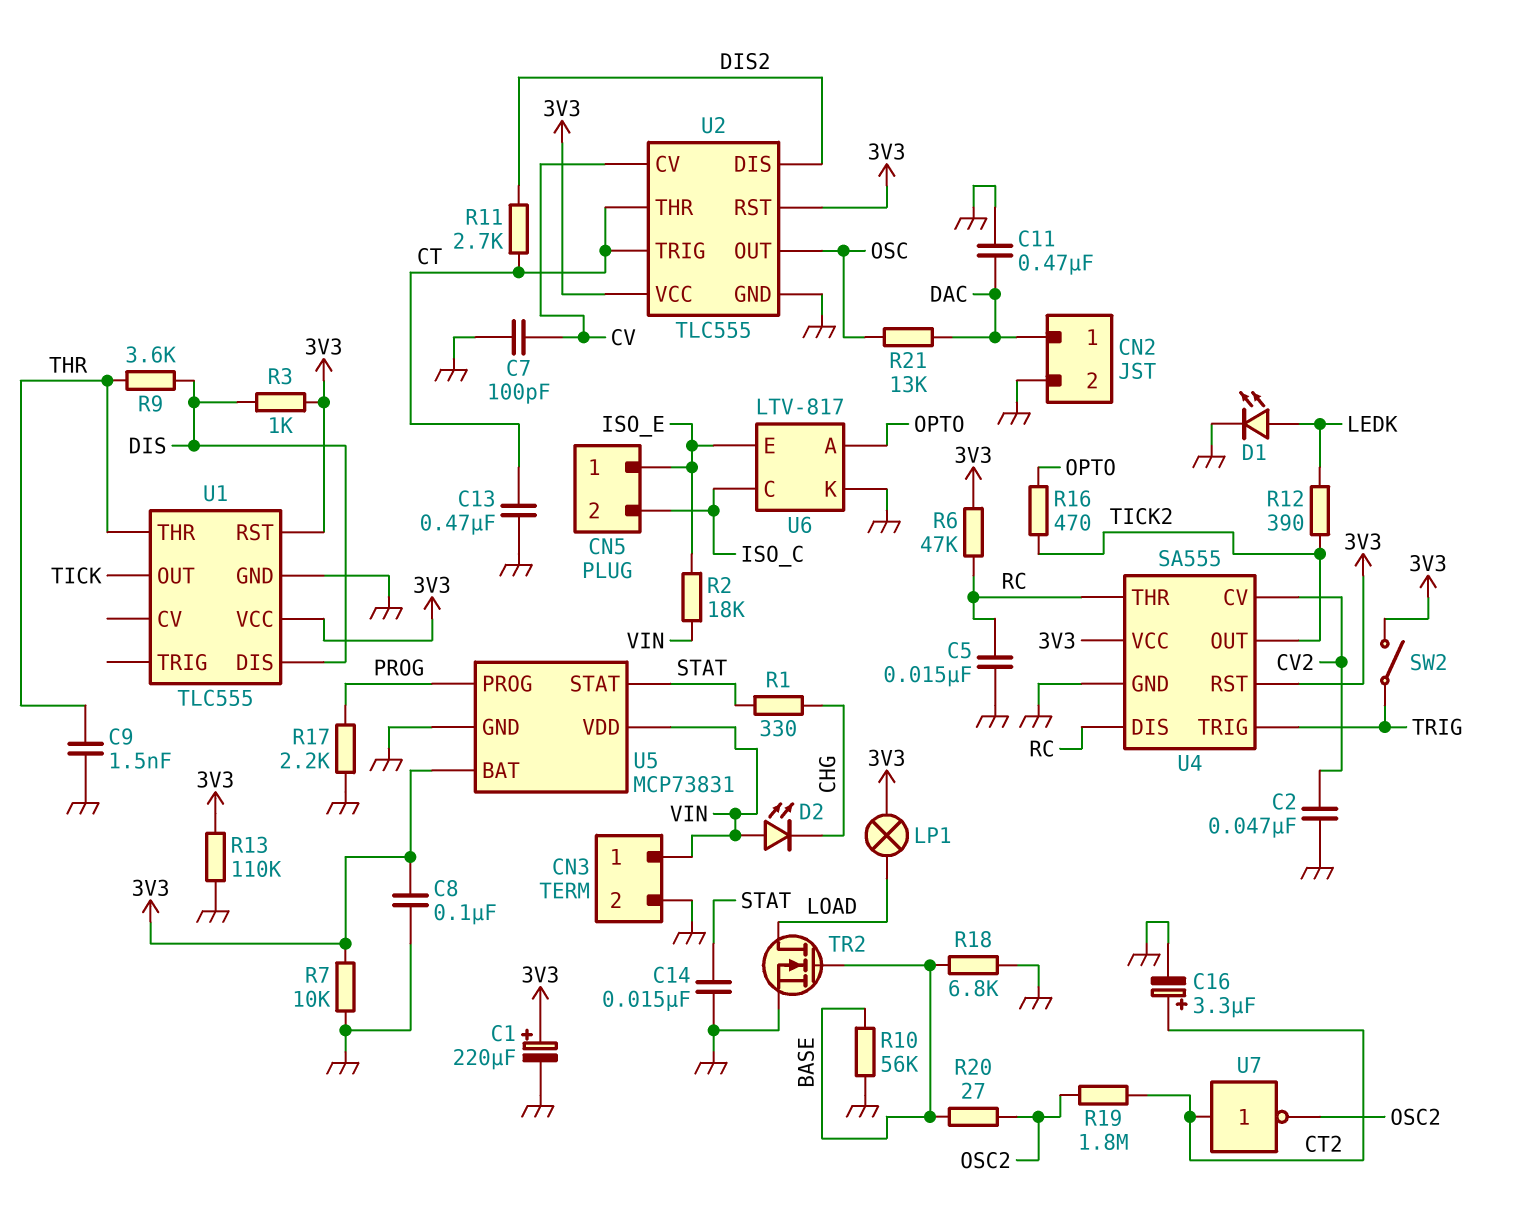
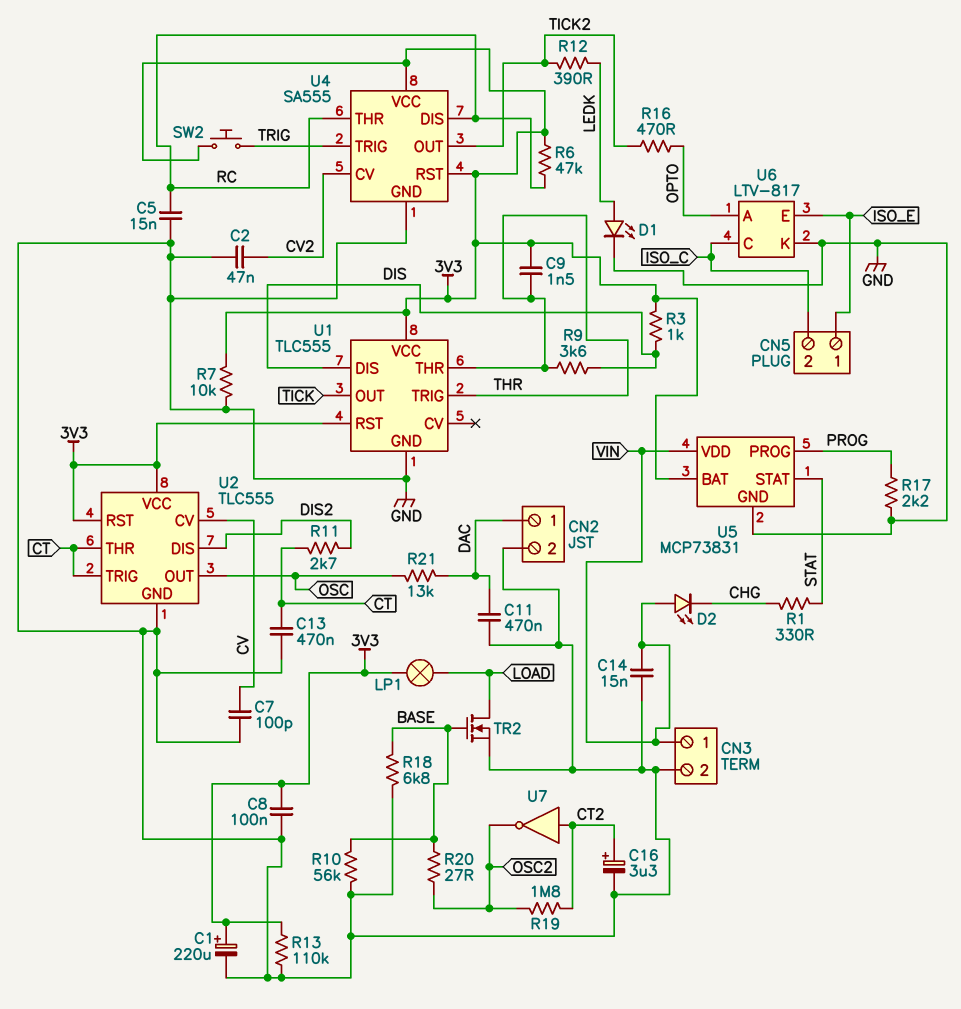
C9: 1.5nF (GND, THR) -> 1.5nF (3V3, THR)
C14: 15nF (GND, STAT) -> 15nF (GND, VIN)
R2: 18k (ISO_E, VIN) -> none
SW2: switch (3V3, TRIG) -> button (3V3, TRIG)
U1 pin TRIG: none -> THR

